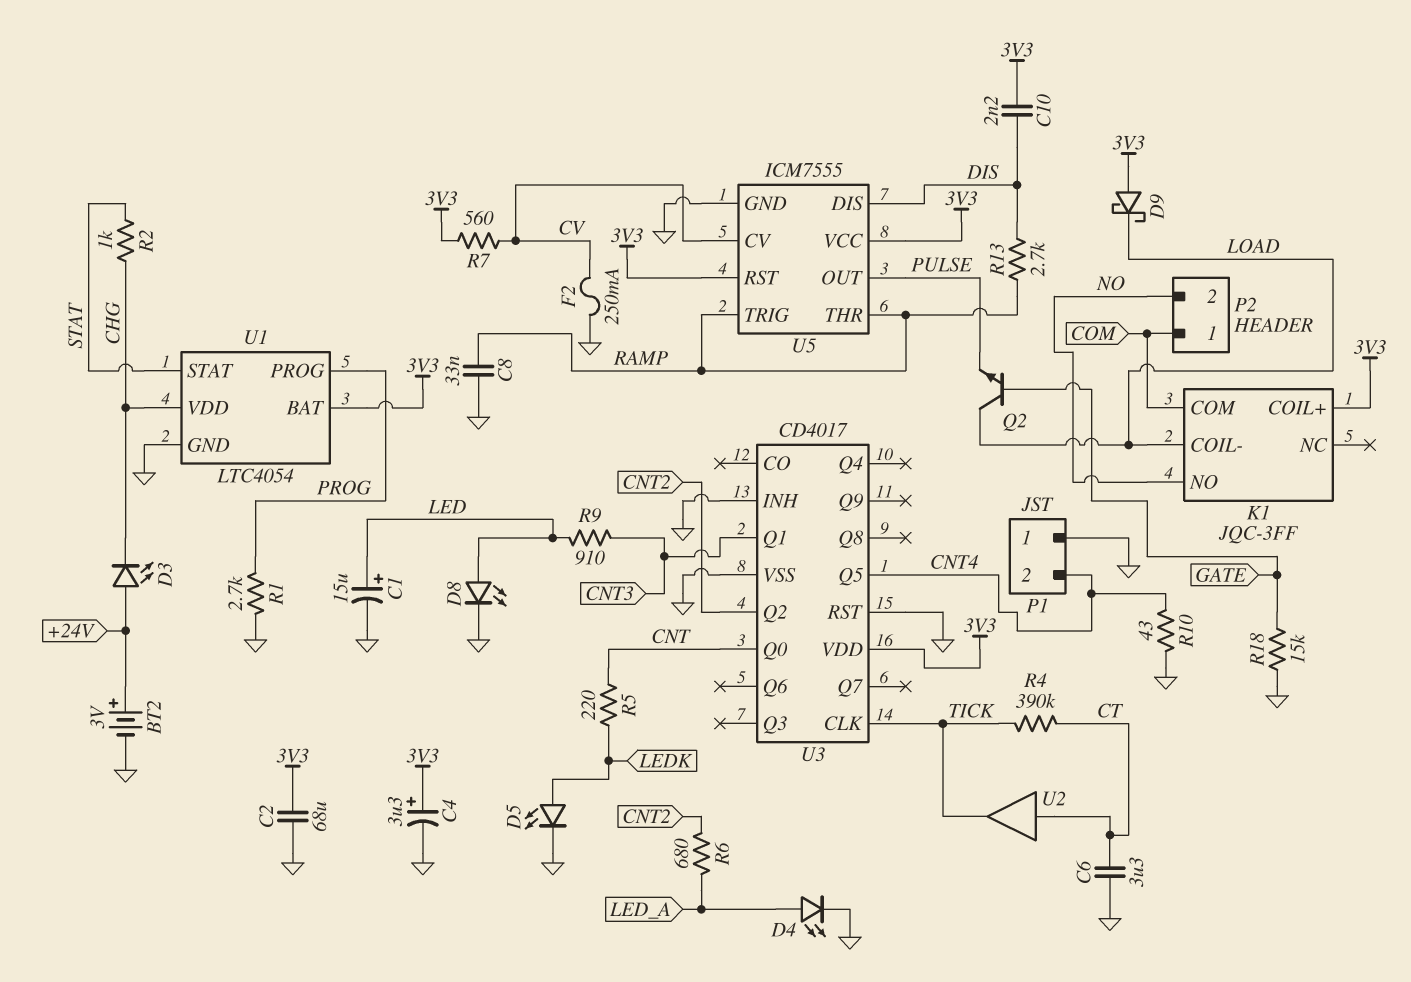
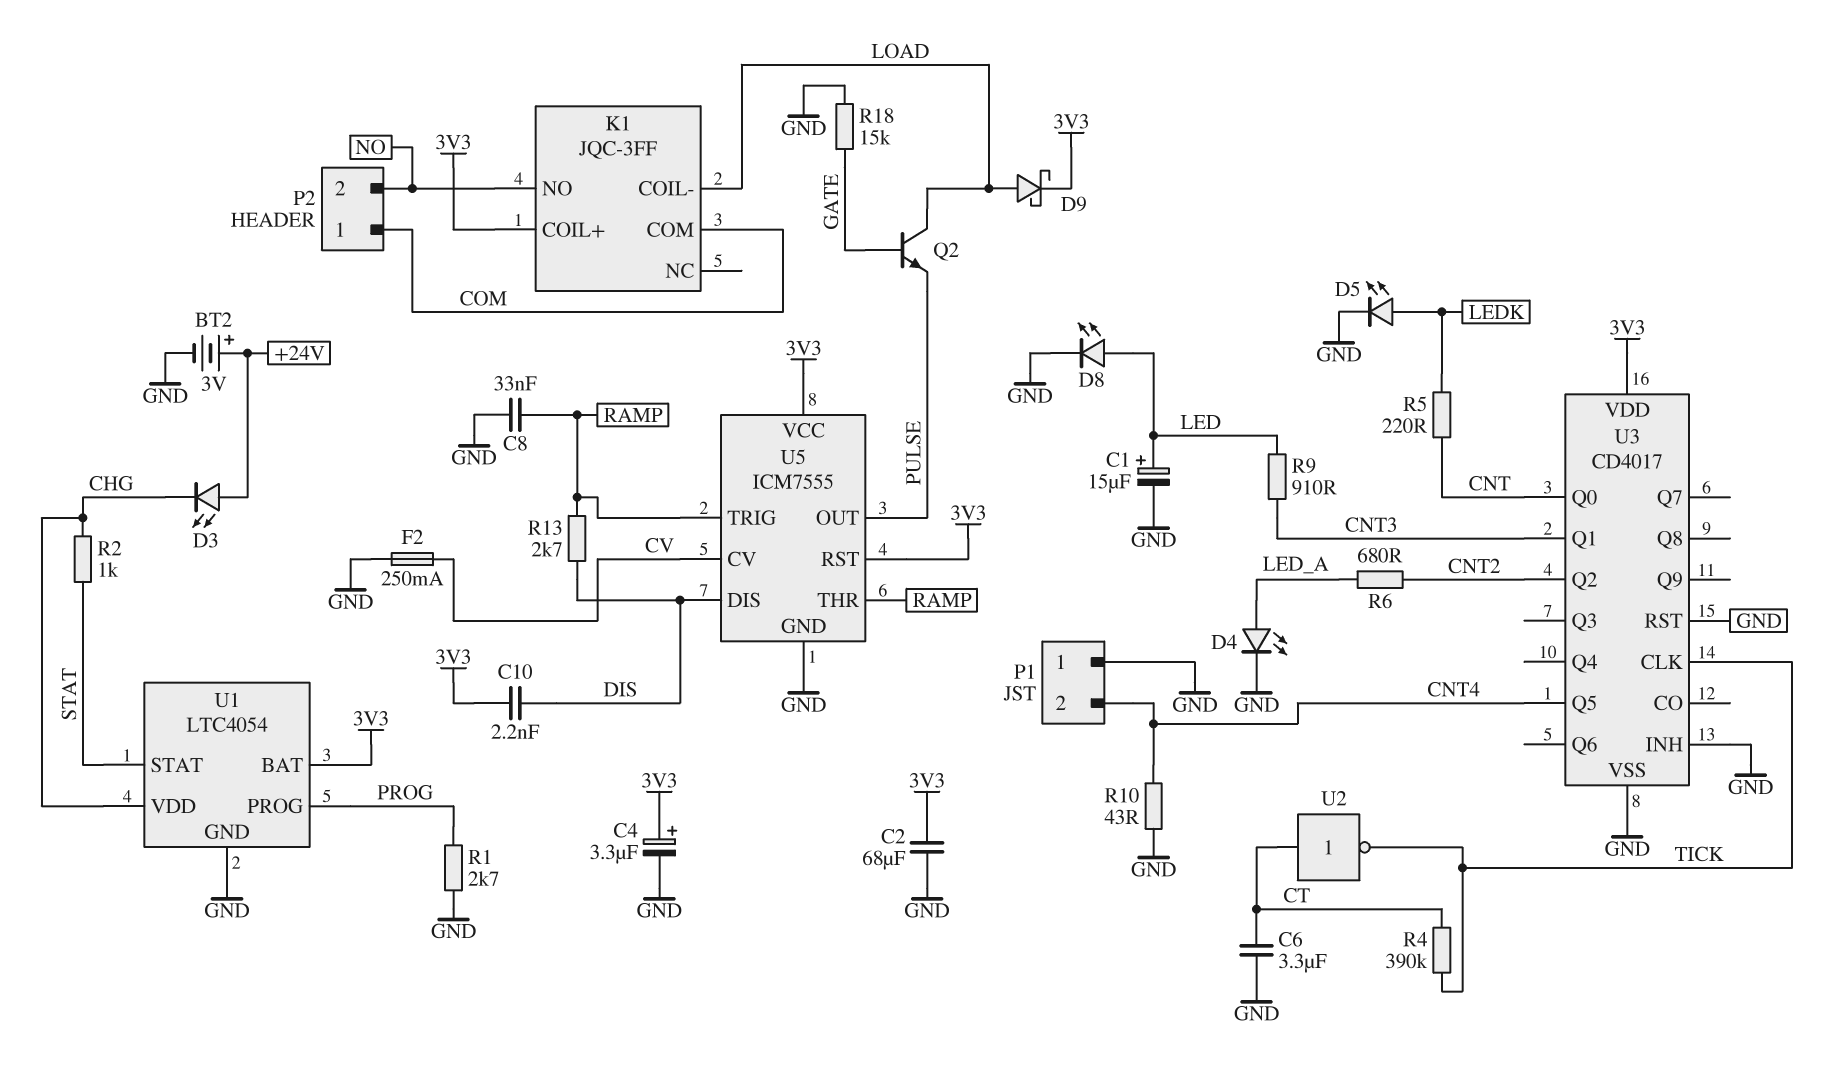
D9: schottky (A 3V3, K LOAD) -> schottky (A LOAD, K 3V3)
R7: 560 (3V3, CV) -> none
U2: buffer (in CT, out TICK) -> NOT (in CT, out TICK)

